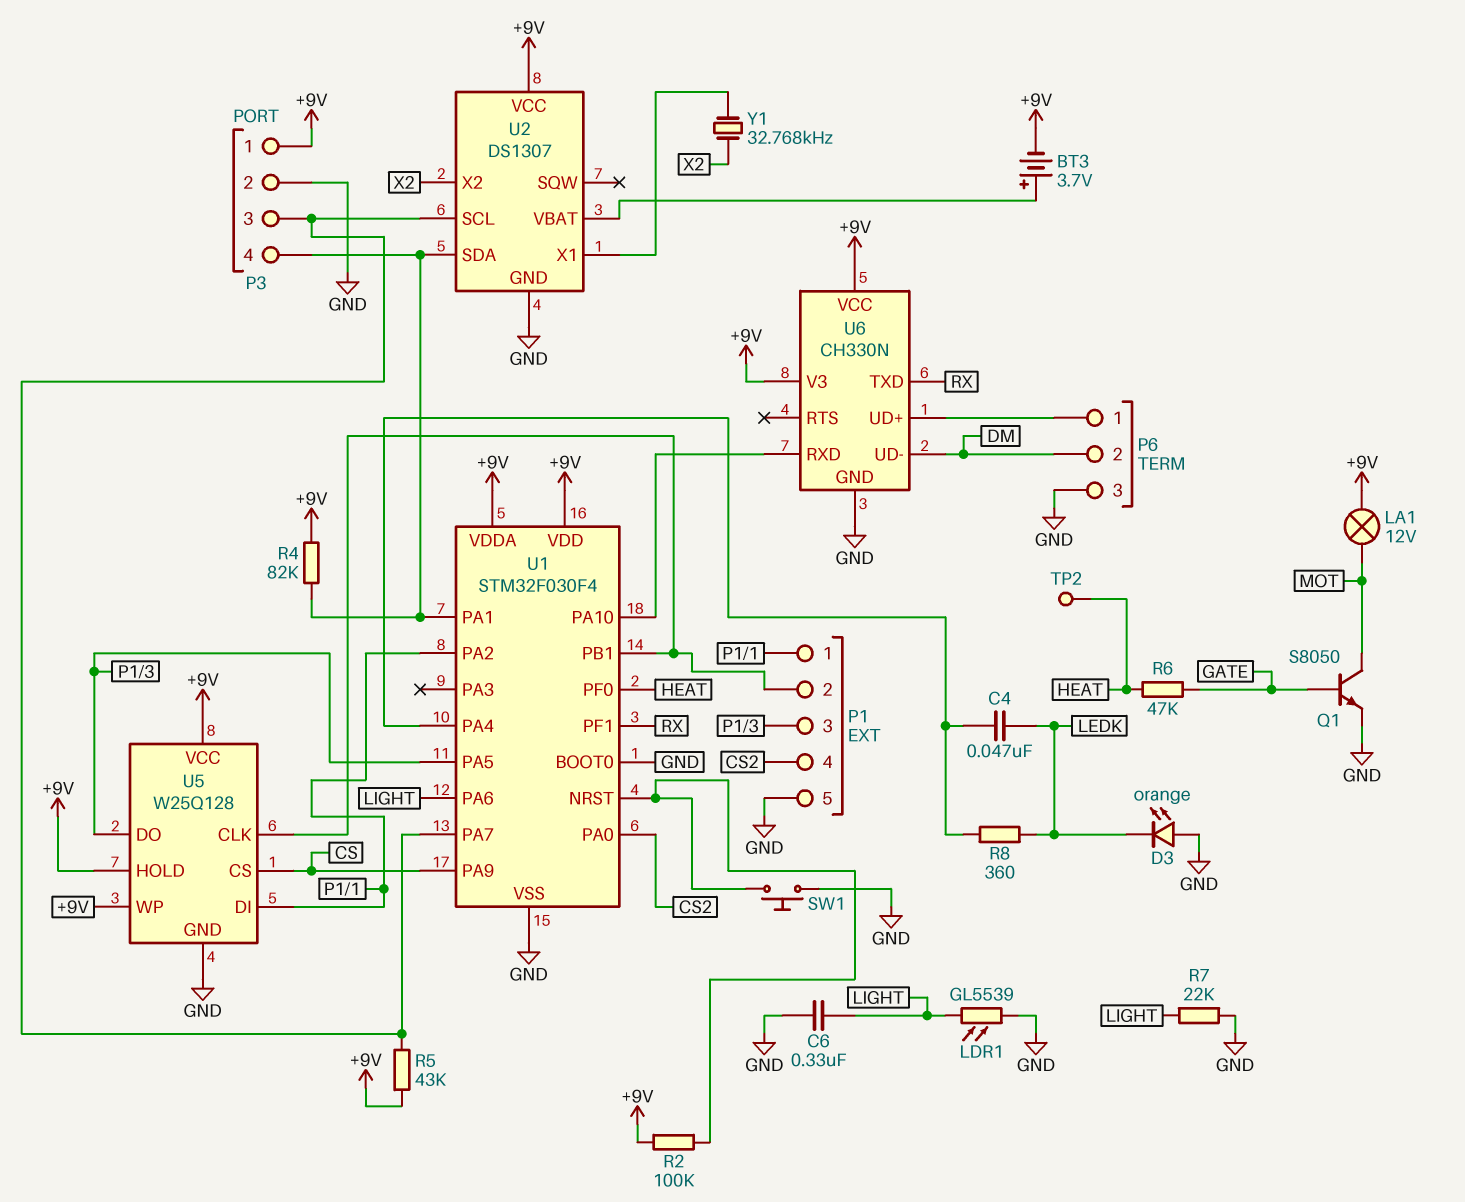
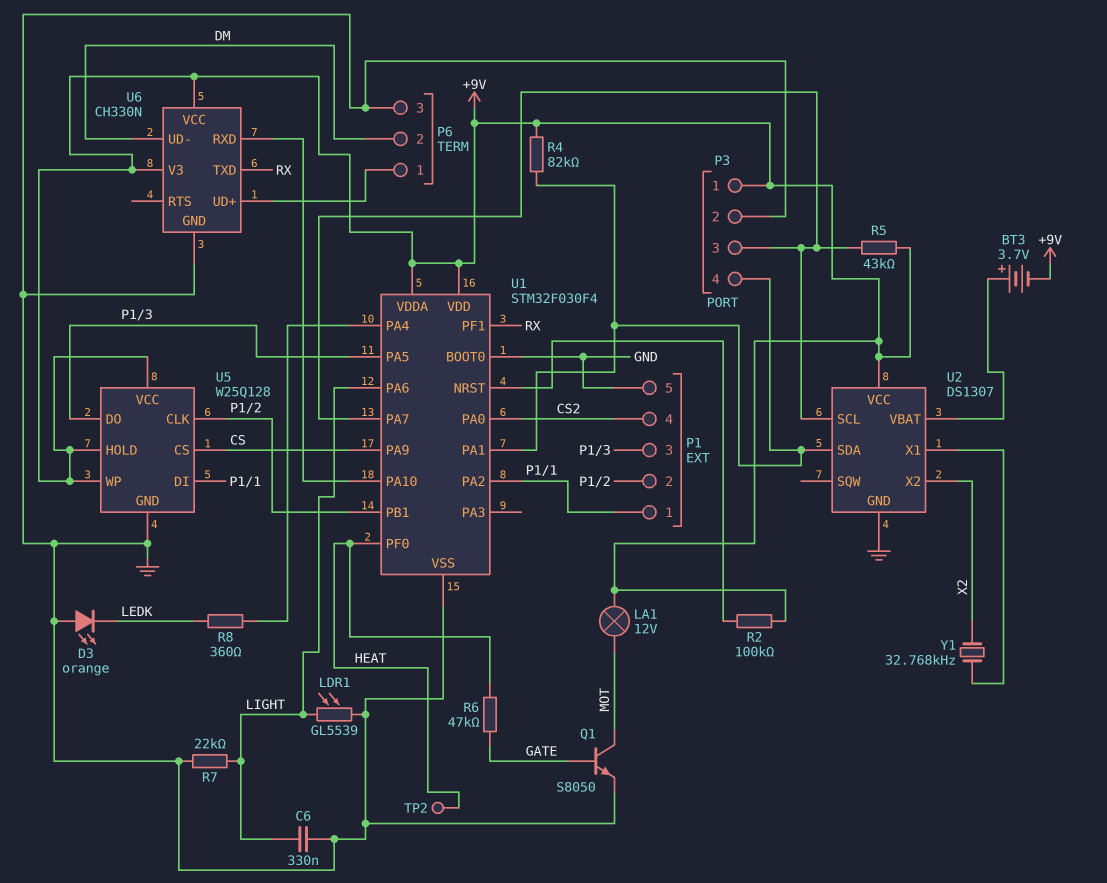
C4: 47nF (LEDK, U1/PA4) -> none
SW1: button (GND, U1/NRST) -> none

